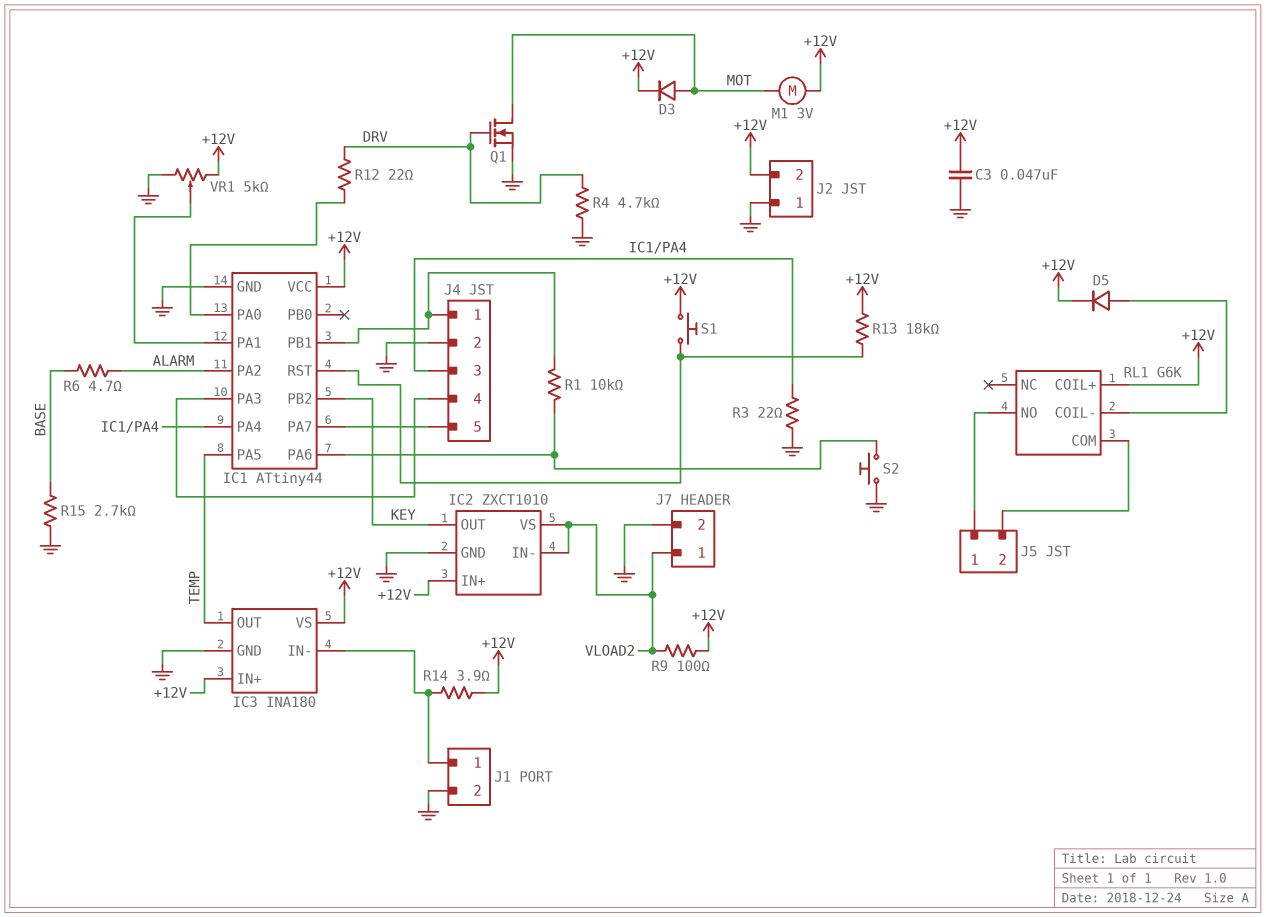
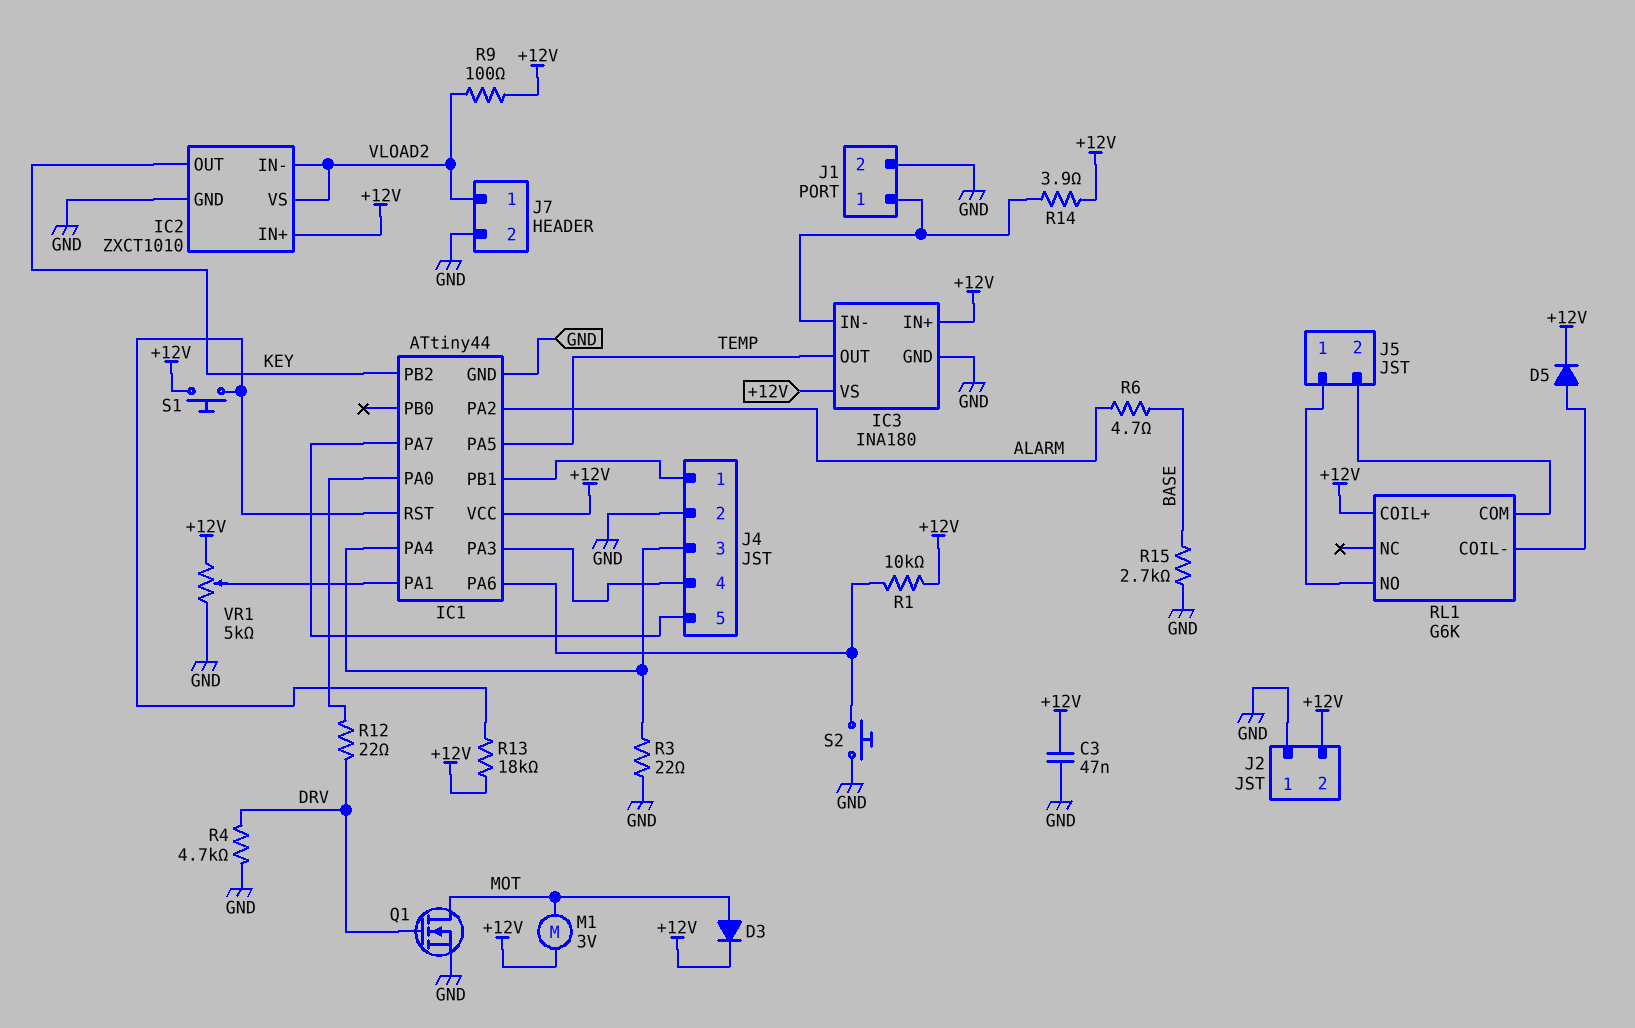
R1: 10k (IC1/PA6, IC1/PB1) -> 10k (+12V, IC1/PA6)

